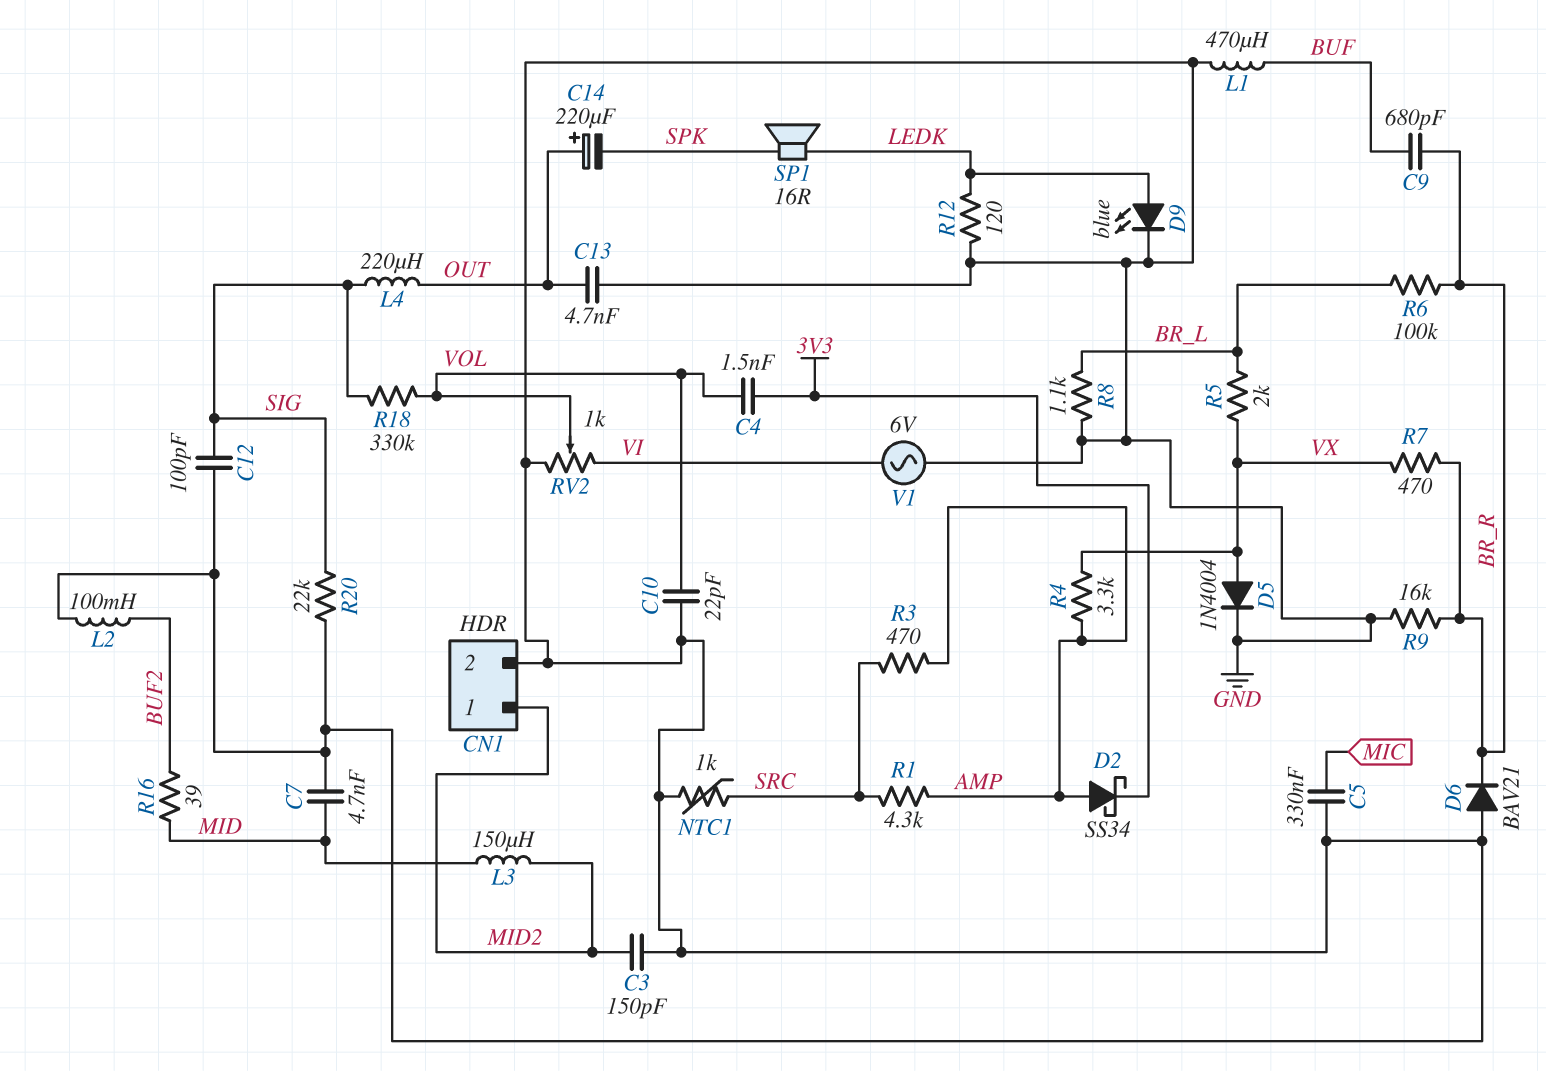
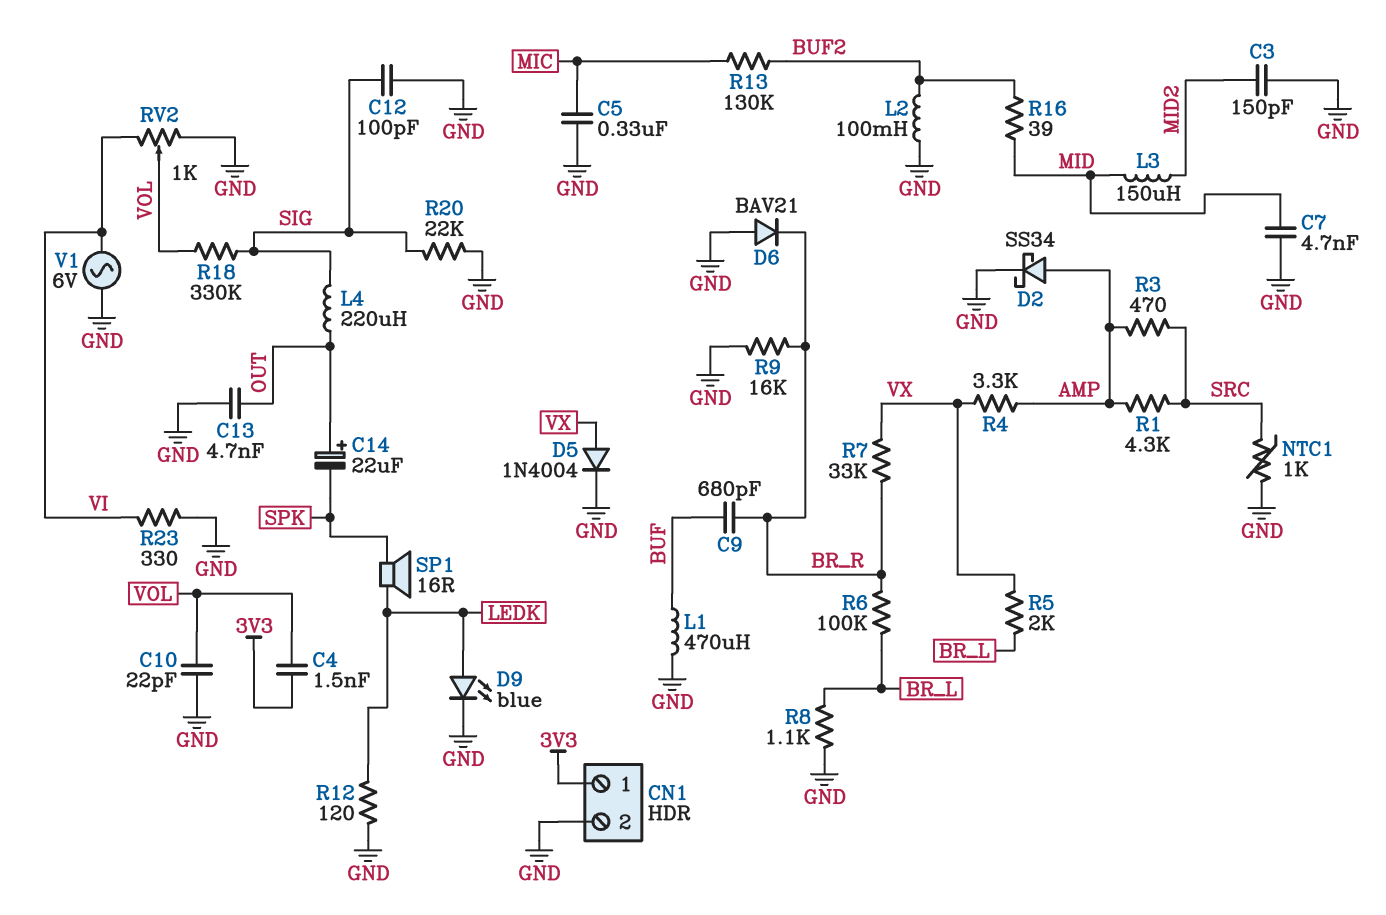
C14: 220uF (plus OUT, minus SPK) -> 22uF (plus OUT, minus SPK)
CN1 pin 1: MID2 -> 3V3
D2: schottky SS34 (A AMP, K 3V3) -> schottky SS34 (A AMP, K GND)
R7: 470 (BR_R, VX) -> 33k (BR_R, VX)
R13: none -> 130k (BUF2, MIC)
R23: none -> 330 (GND, VI)

